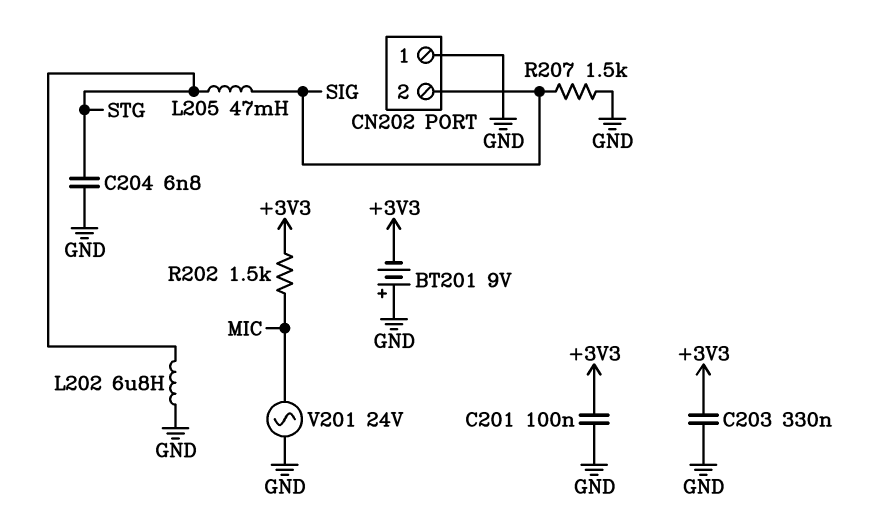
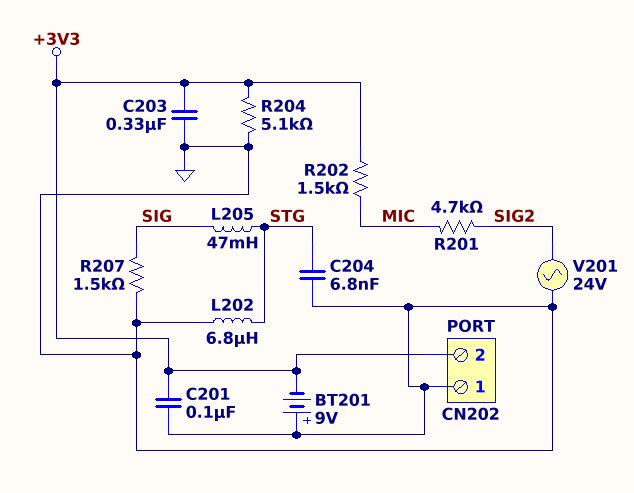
CN202 pin 2: SIG -> +3V3
R201: none -> 4.7k (MIC, SIG2)
R204: none -> 5.1k (+3V3, GND)
V201: AC 24V (GND, MIC) -> AC 24V (GND, SIG2)

